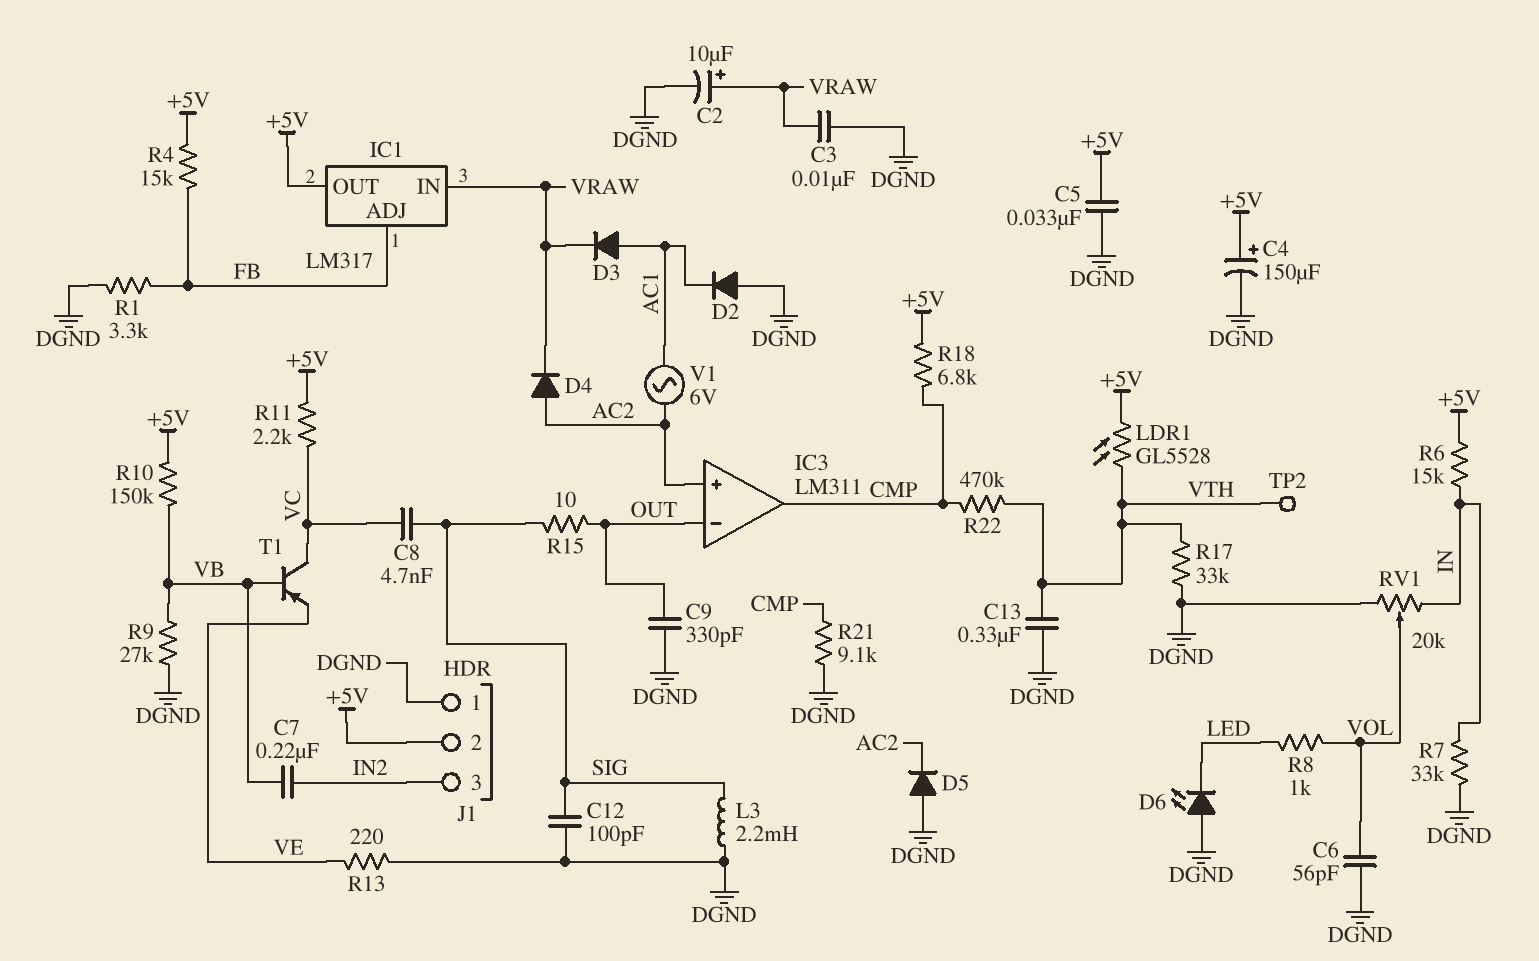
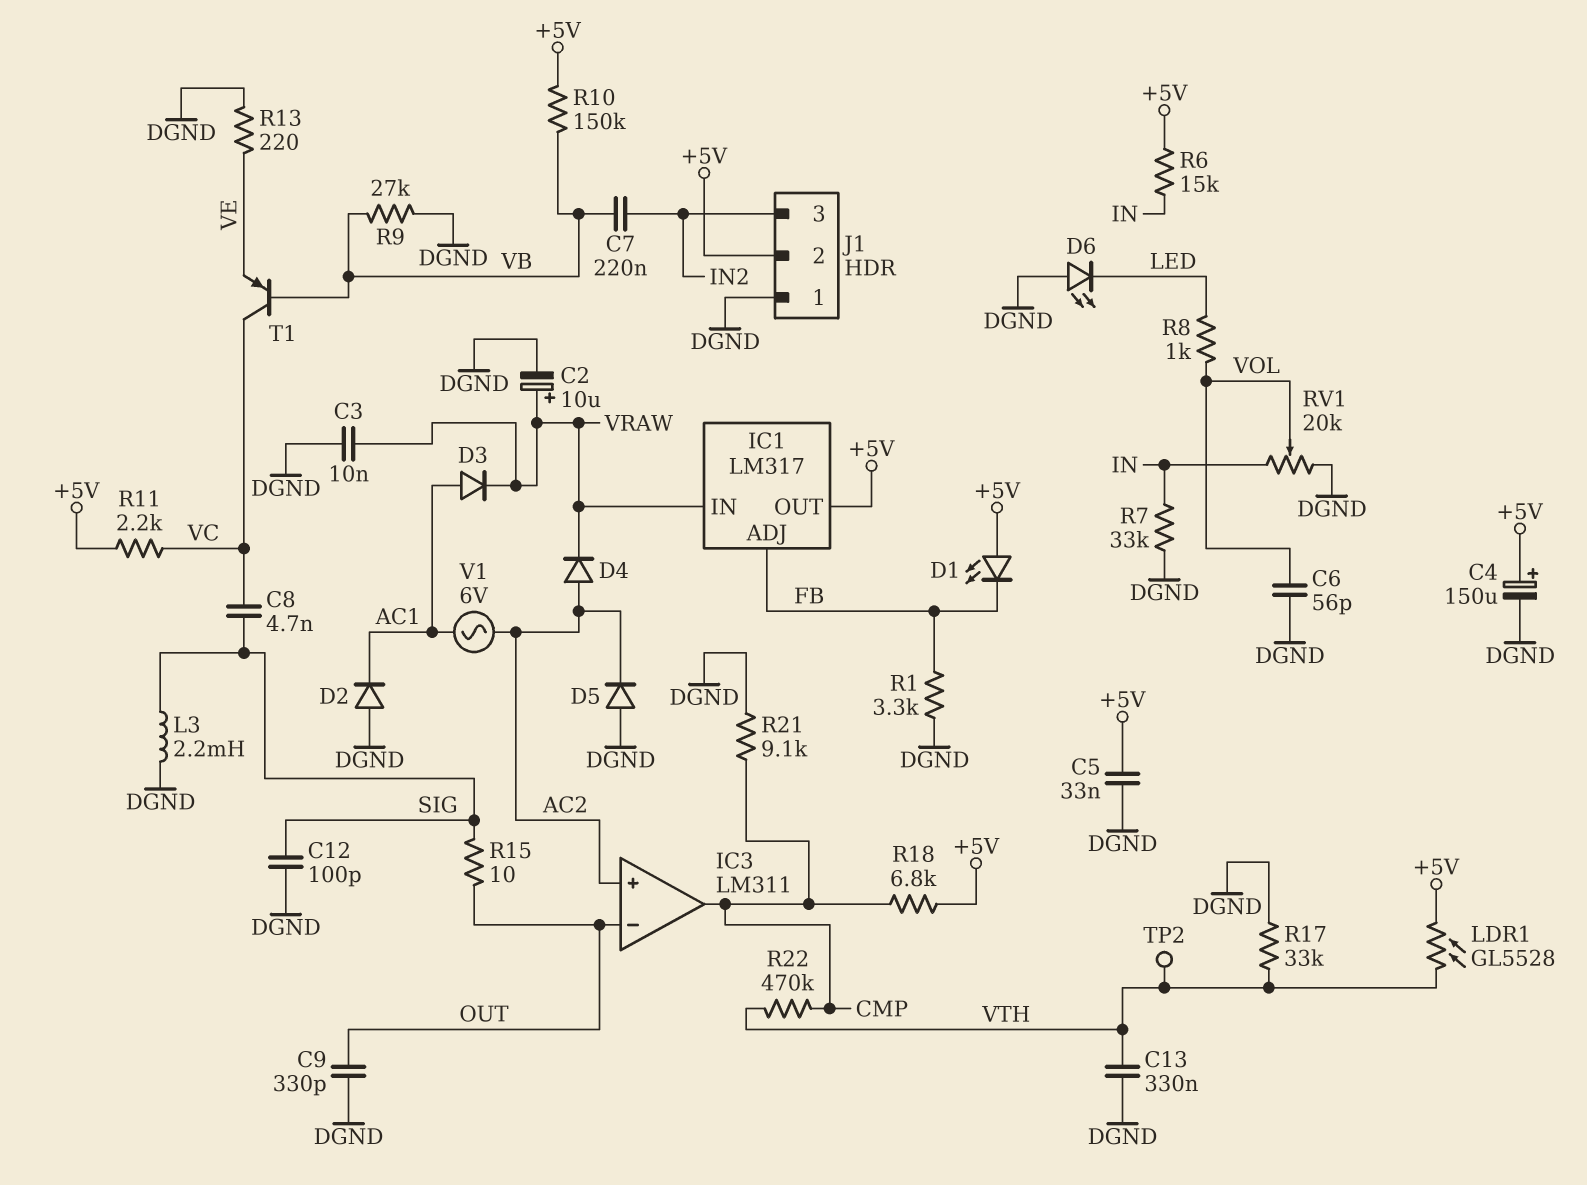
D1: none -> LED (A +5V, K FB)
R4: 15k (+5V, FB) -> none

